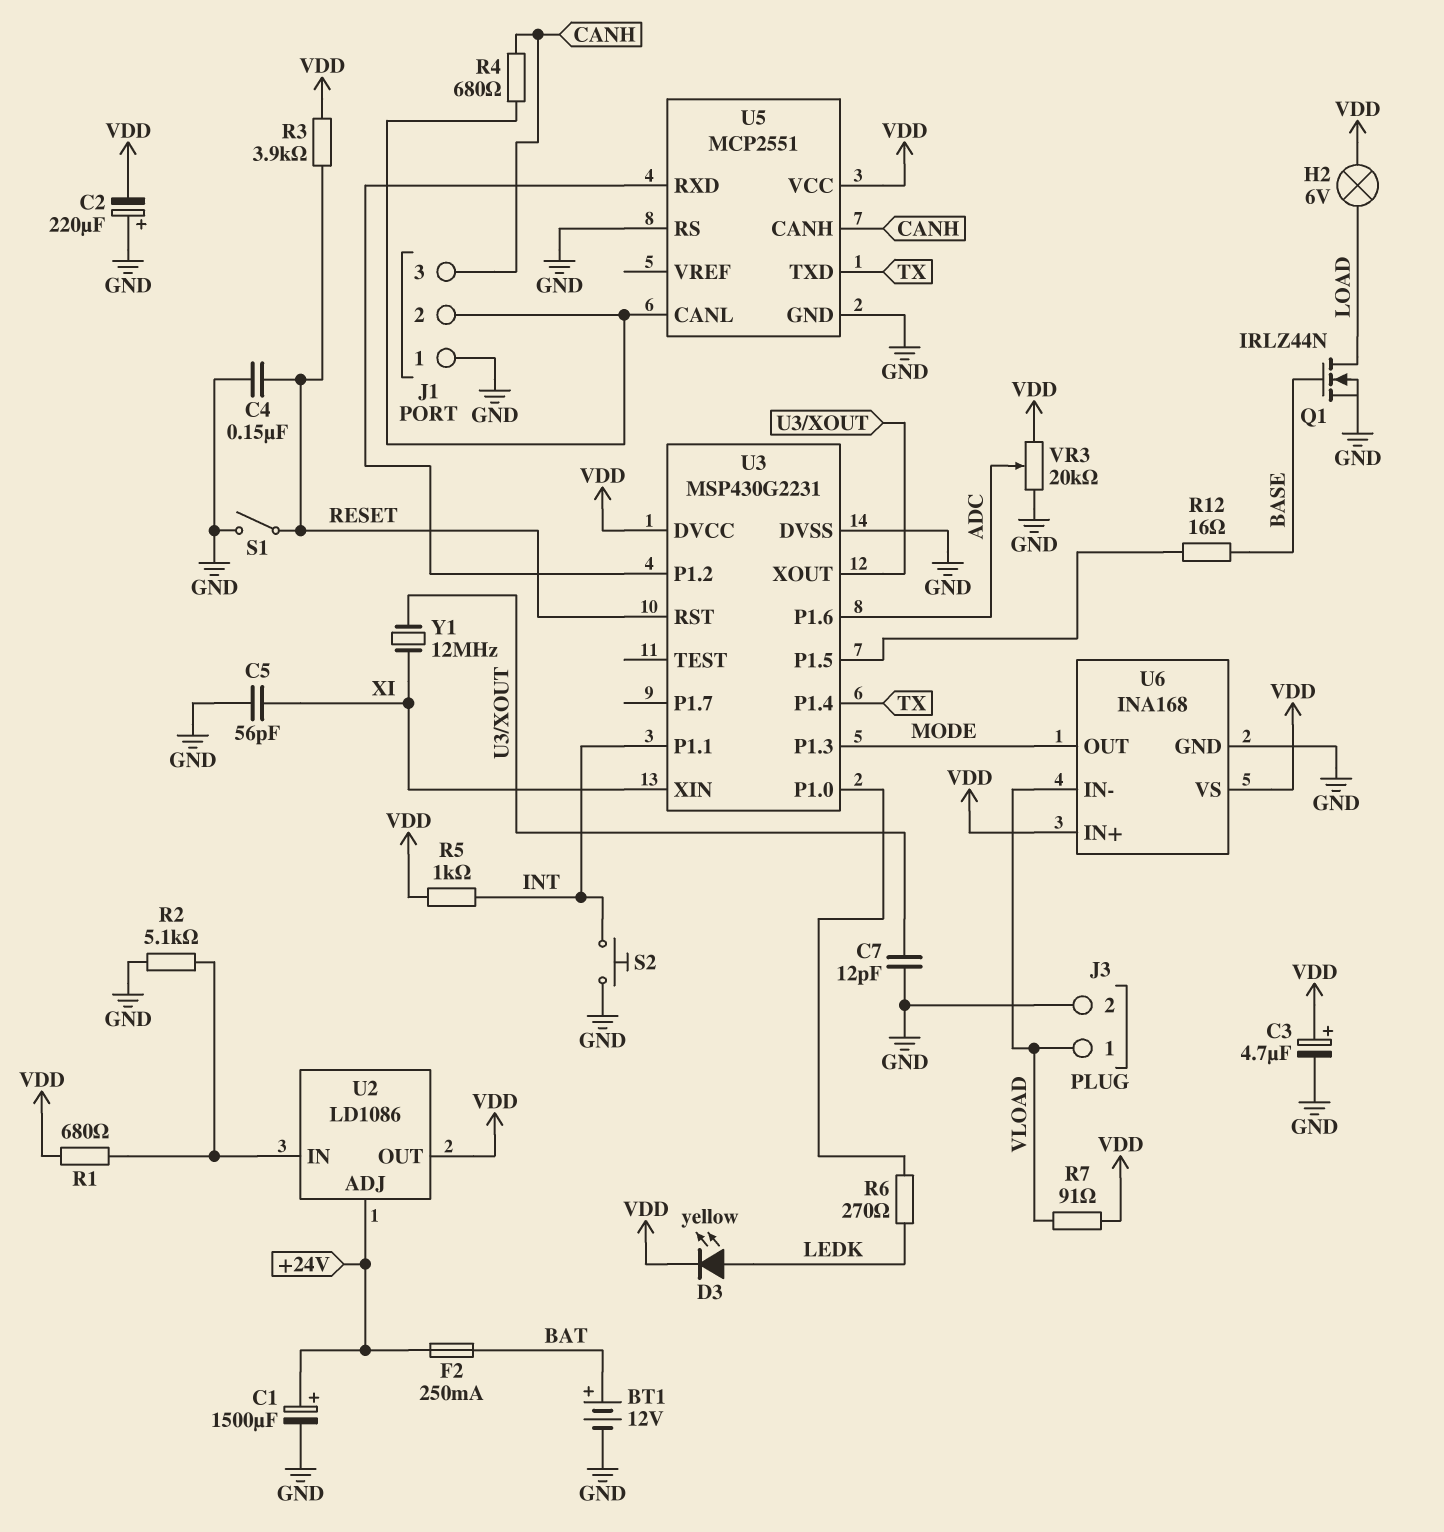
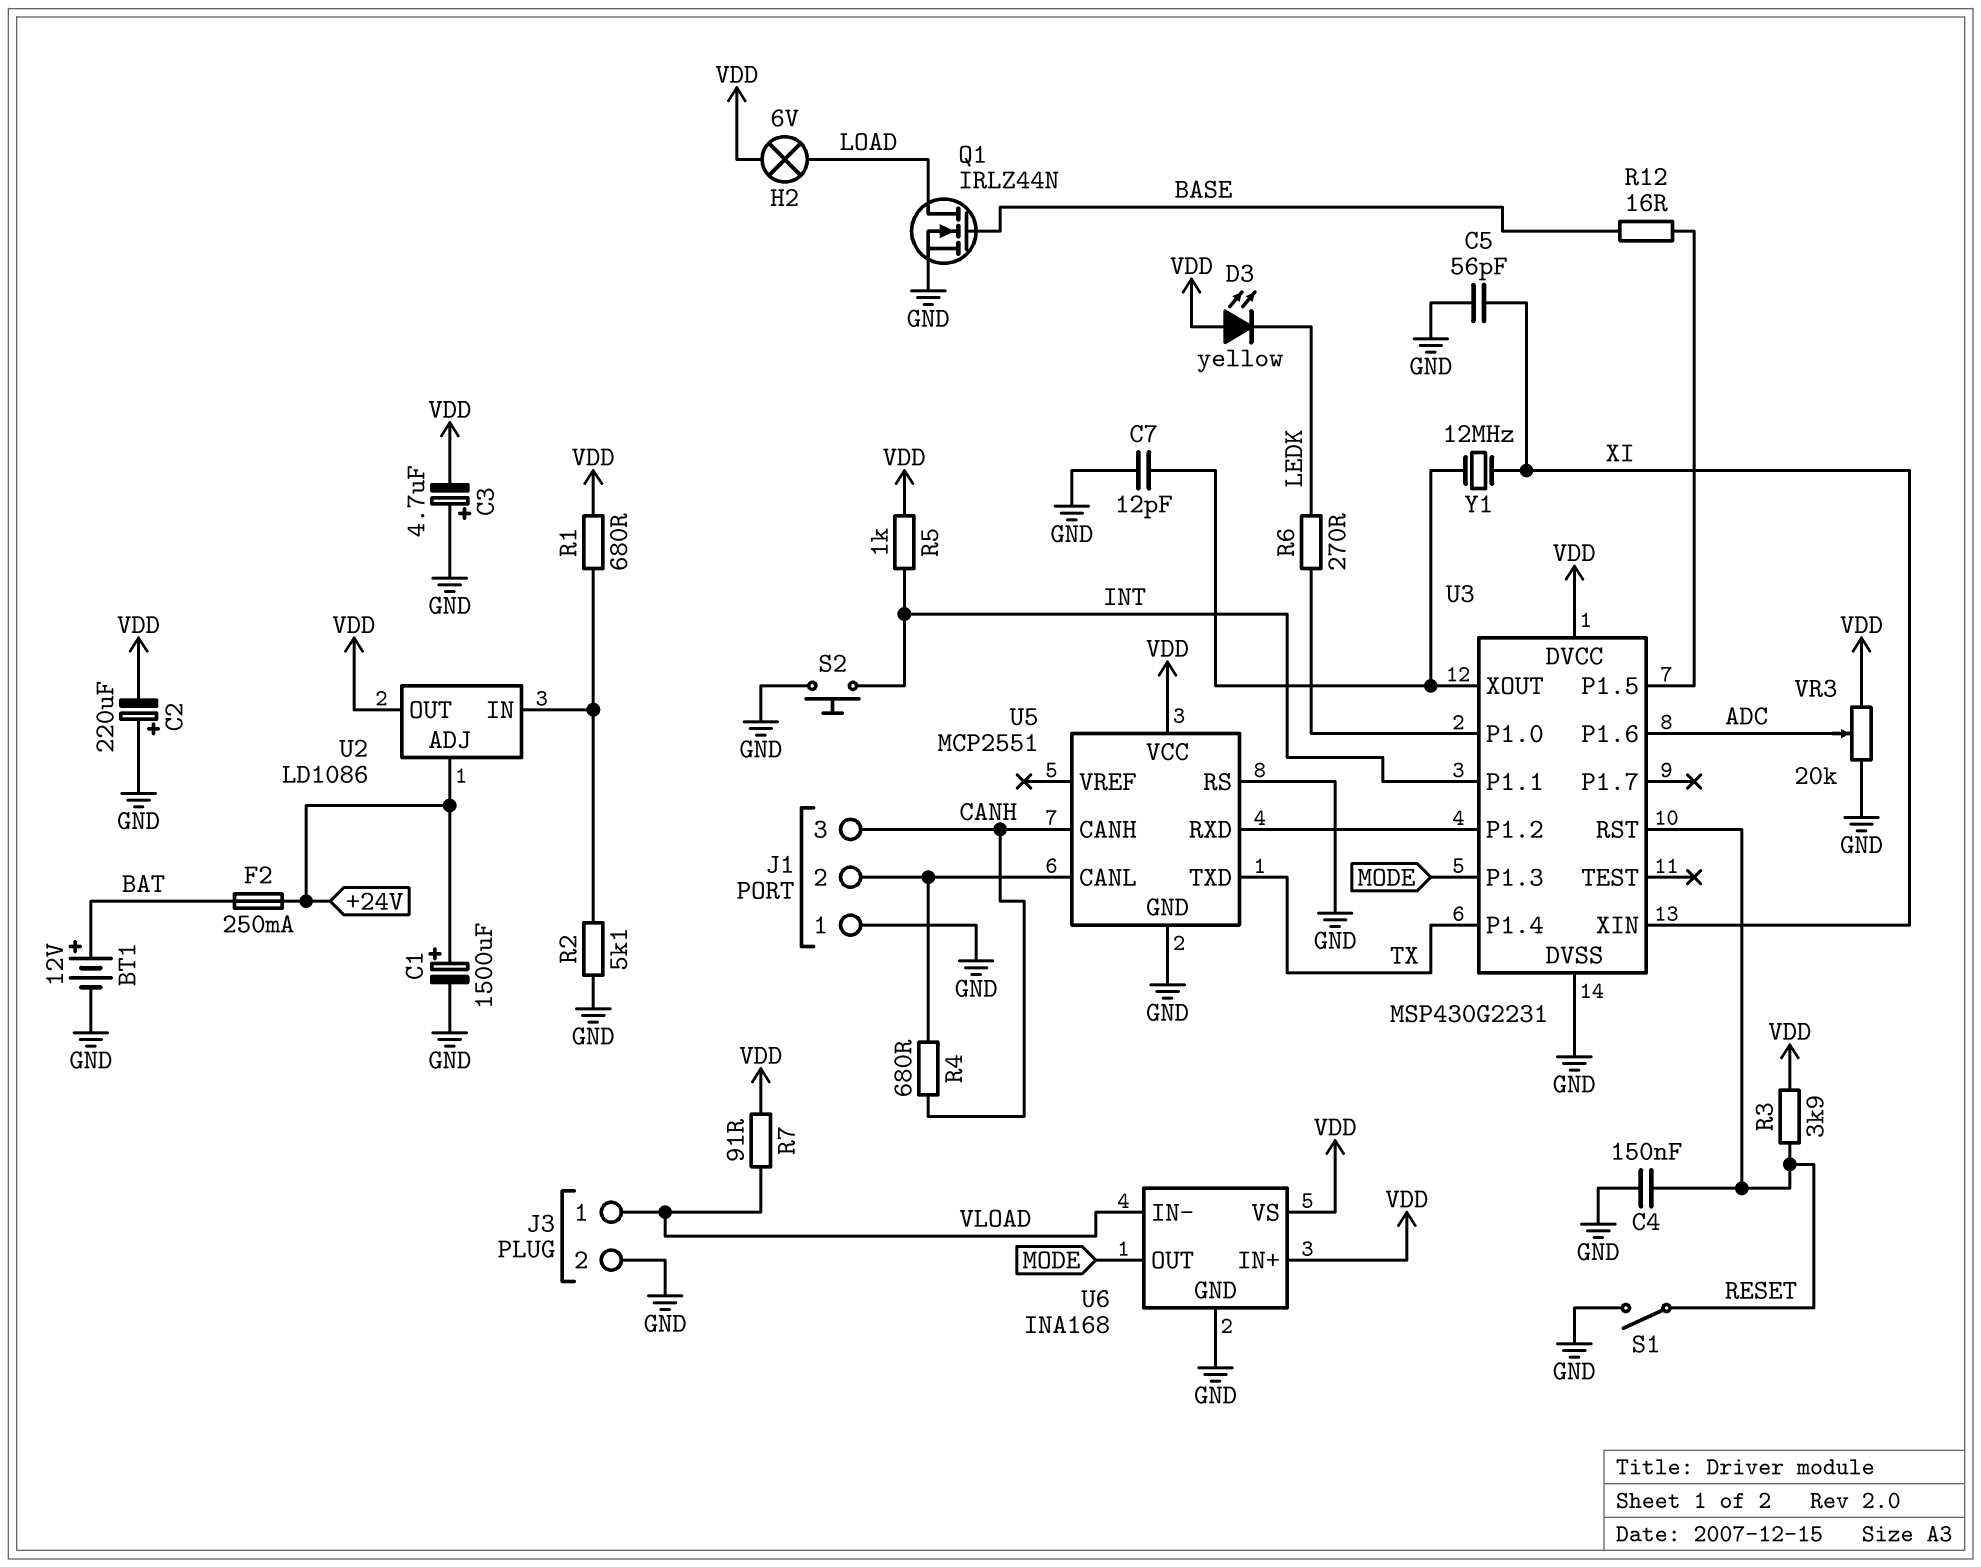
C3: 4.7uF (plus VDD, minus GND) -> 4.7uF (plus GND, minus VDD)
D3: LED yellow (A LEDK, K VDD) -> LED yellow (A VDD, K LEDK)

